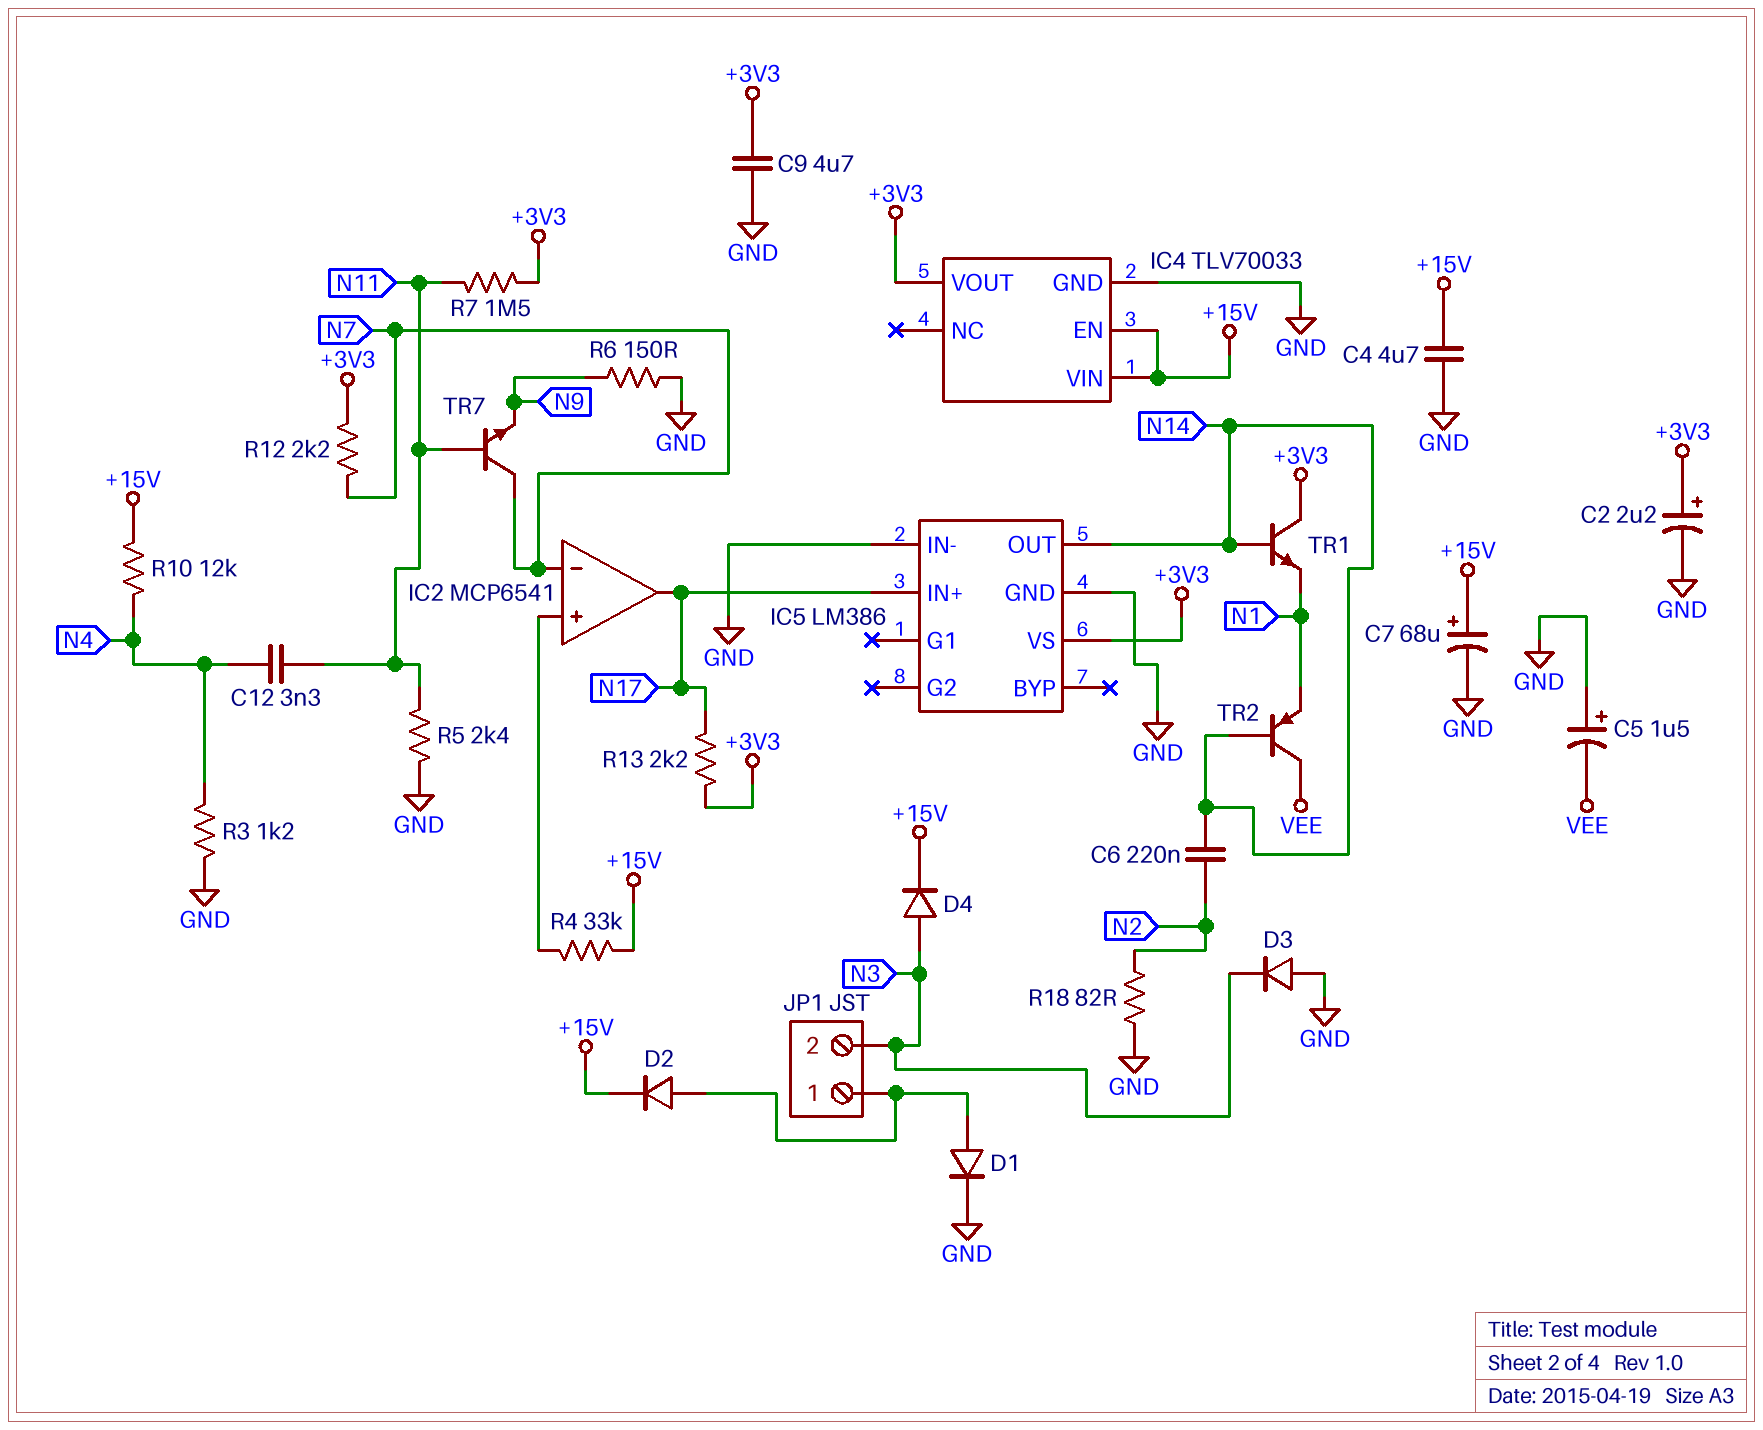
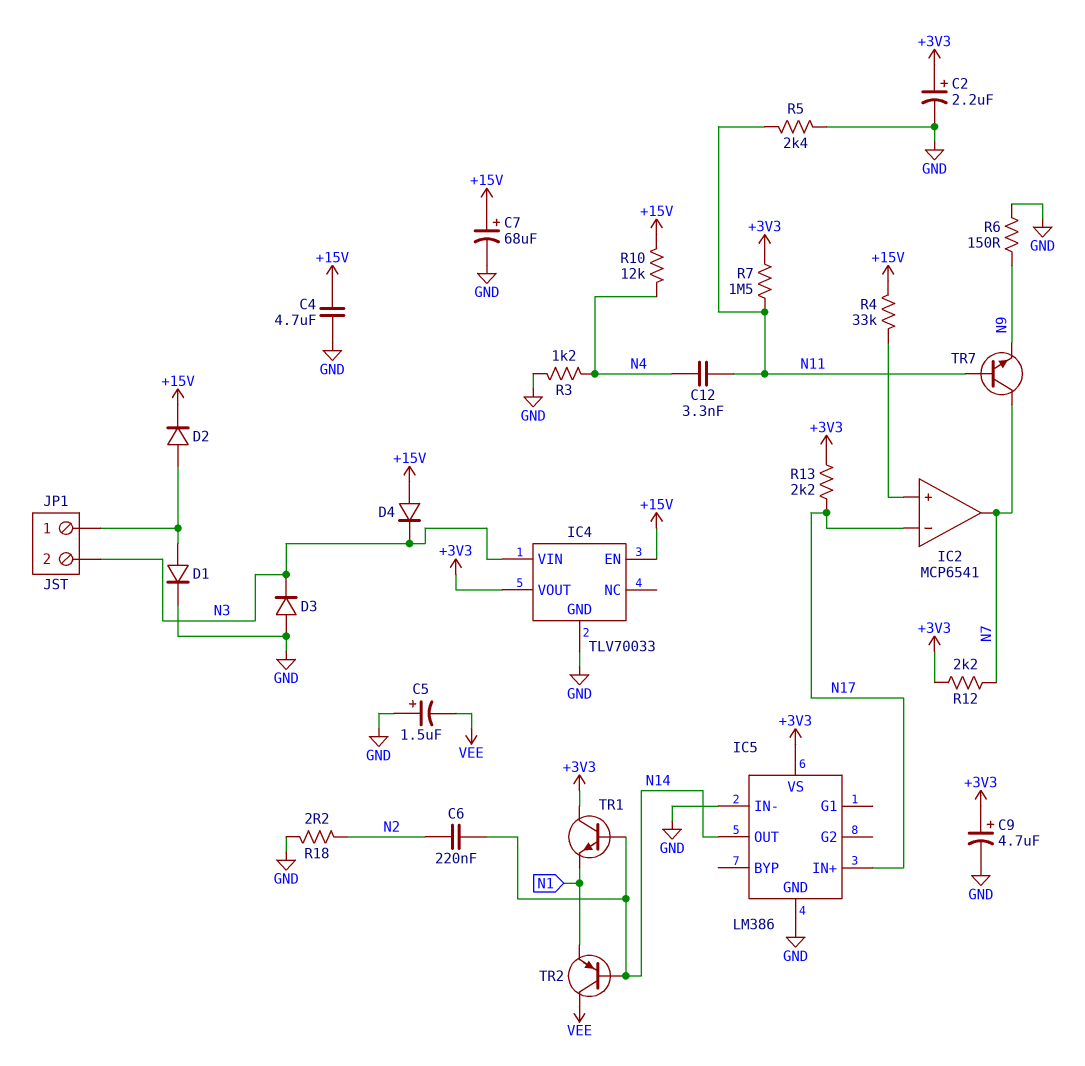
C9: 4.7uF (+3V3, GND) -> 4.7uF (plus +3V3, minus GND)
D4: diode (A N3, K +15V) -> diode (A +15V, K N3)
IC2 pin in-: N7 -> N17
IC2 pin out: N17 -> N7
IC4 pin VIN: +15V -> N3
R18: 82 (GND, N2) -> 2.2 (GND, N2)

